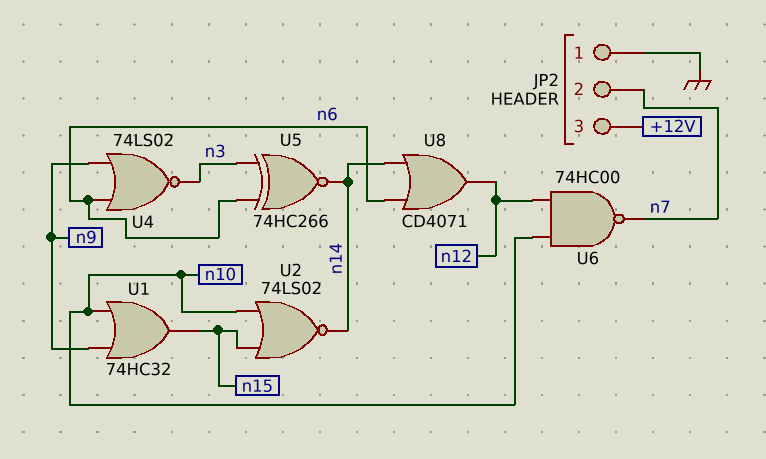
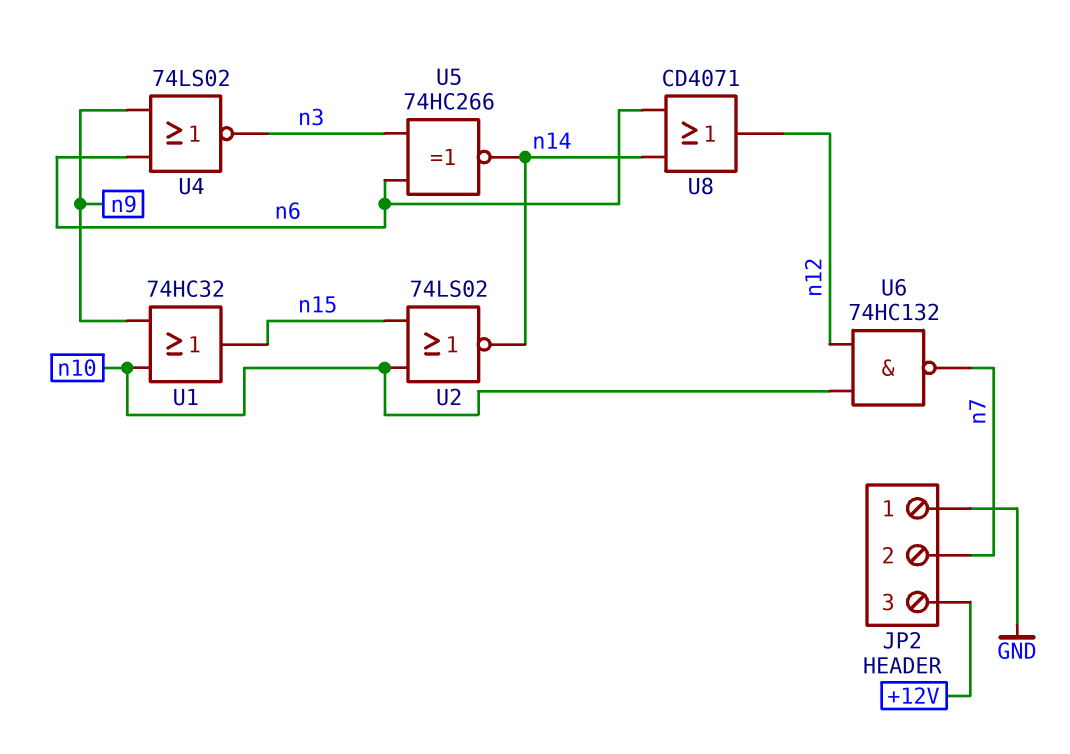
U6: NAND 74HC00 (in n10, in n12, out n7) -> NAND 74HC132 (in n10, in n12, out n7)

